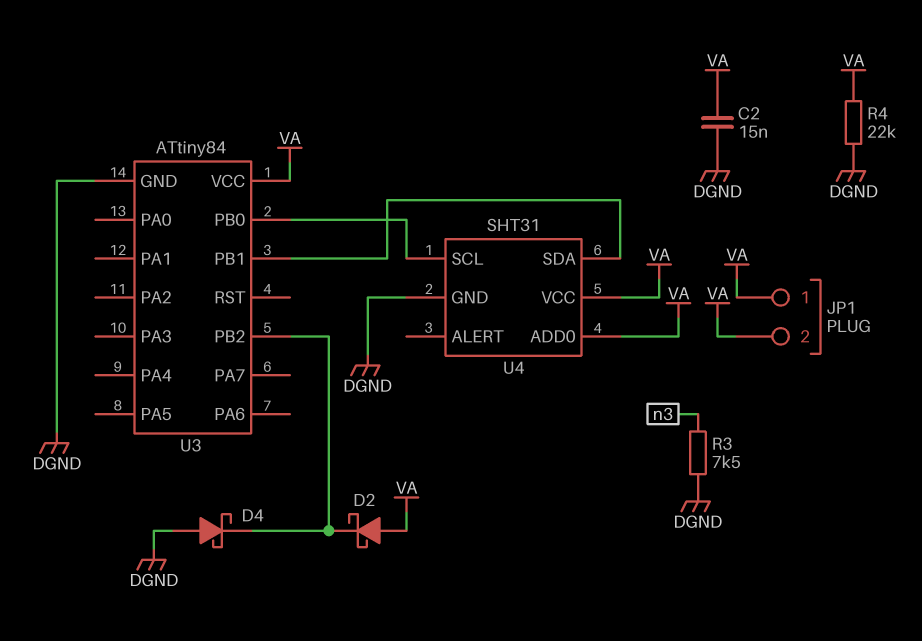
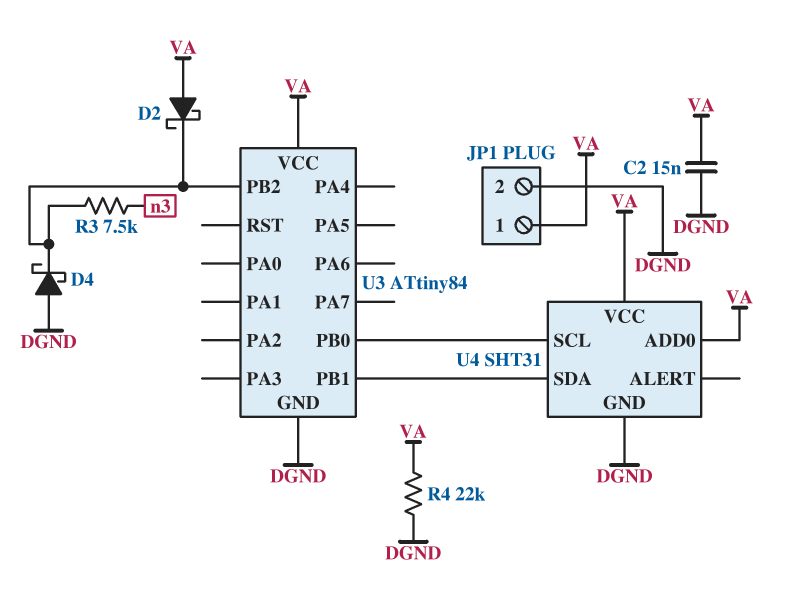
JP1 pin 2: VA -> DGND
R3: 7.5k (DGND, n3) -> 7.5k (U3/PB2, n3)

